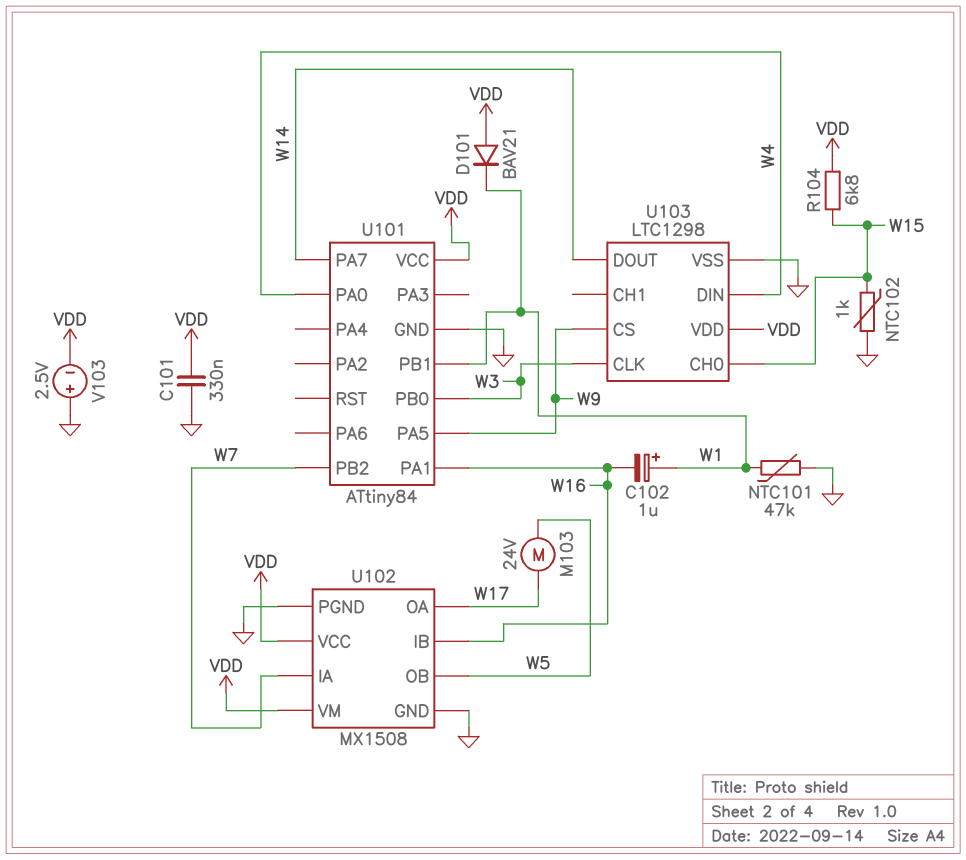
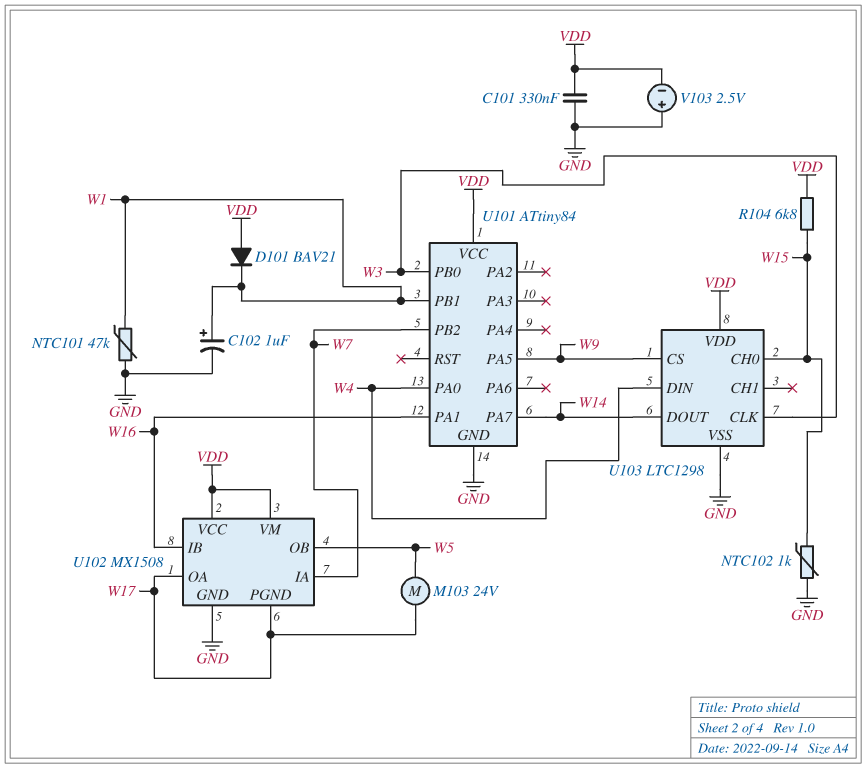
C102: 1uF (plus W1, minus W16) -> 1uF (plus W1, minus GND)
U102 pin PGND: GND -> W17

